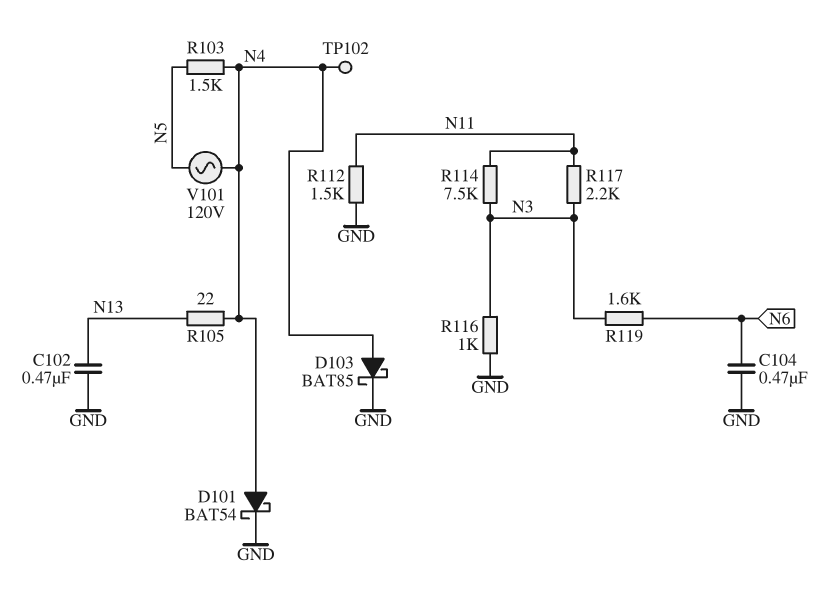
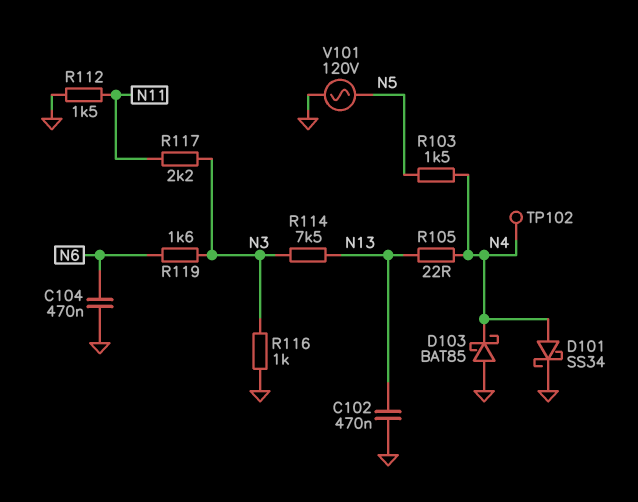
D101: schottky BAT54 (A N4, K GND) -> schottky SS34 (A N4, K GND)
D103: schottky BAT85 (A N4, K GND) -> schottky BAT85 (A GND, K N4)
R114: 7.5k (N3, N11) -> 7.5k (N3, N13)
V101: AC 120V (N4, N5) -> AC 120V (GND, N5)

